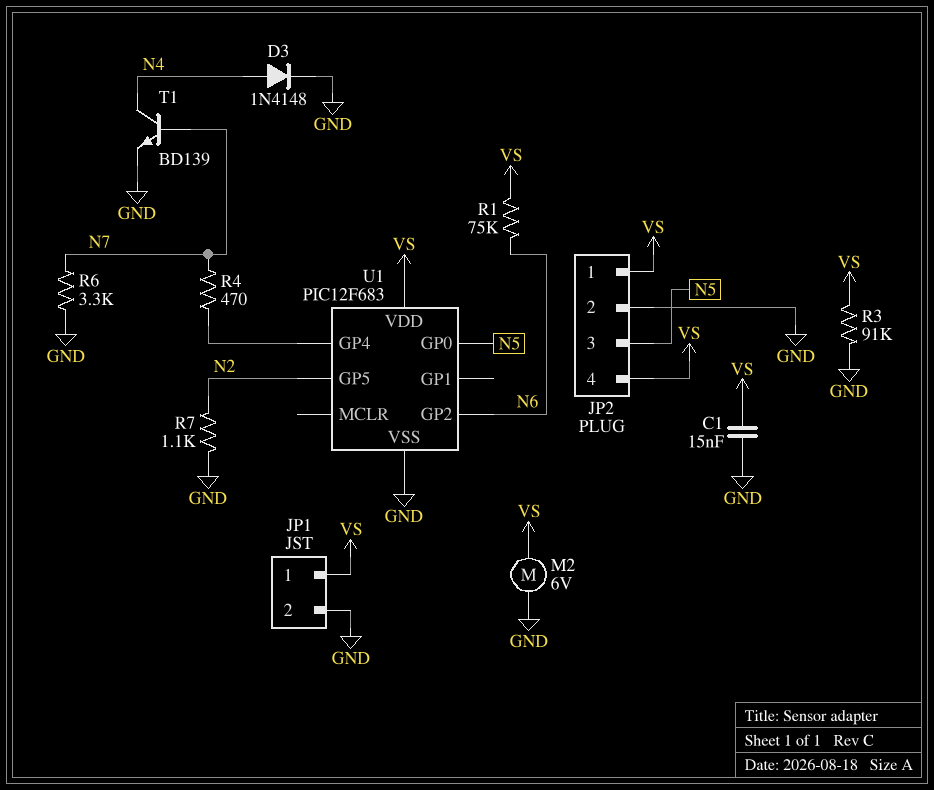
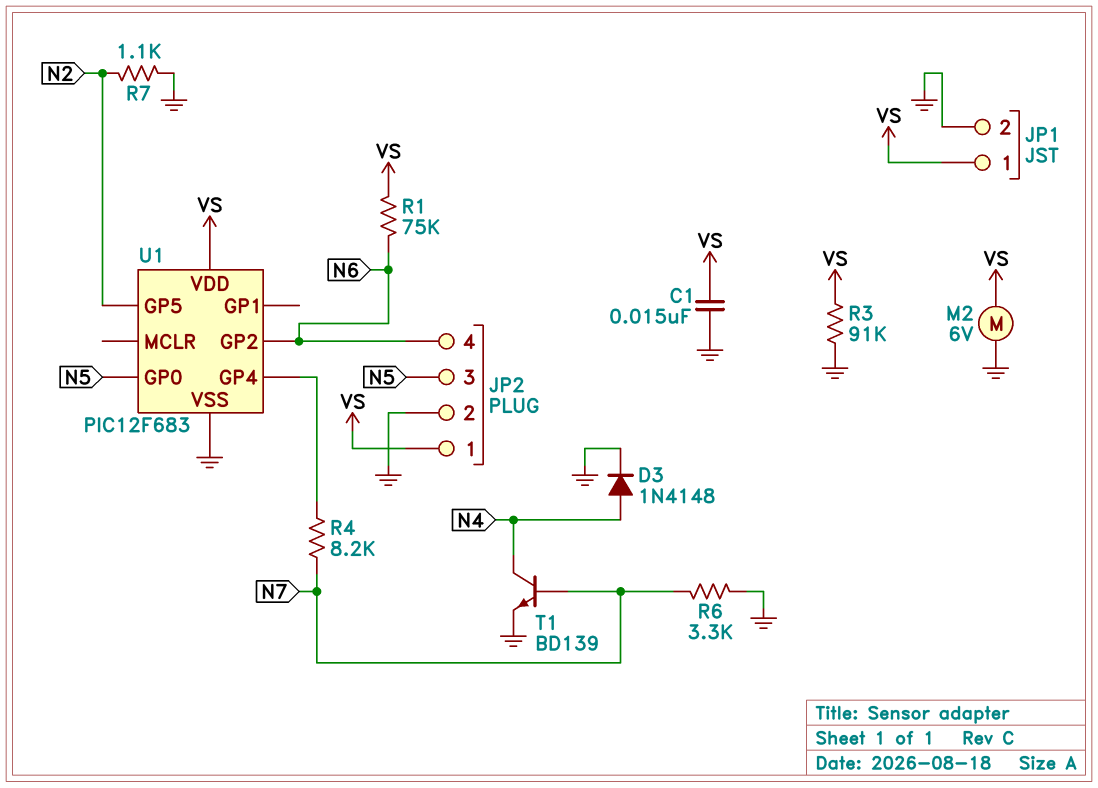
JP2 pin 4: VS -> N6
R4: 470 (N7, U1/GP4) -> 8.2k (N7, U1/GP4)

